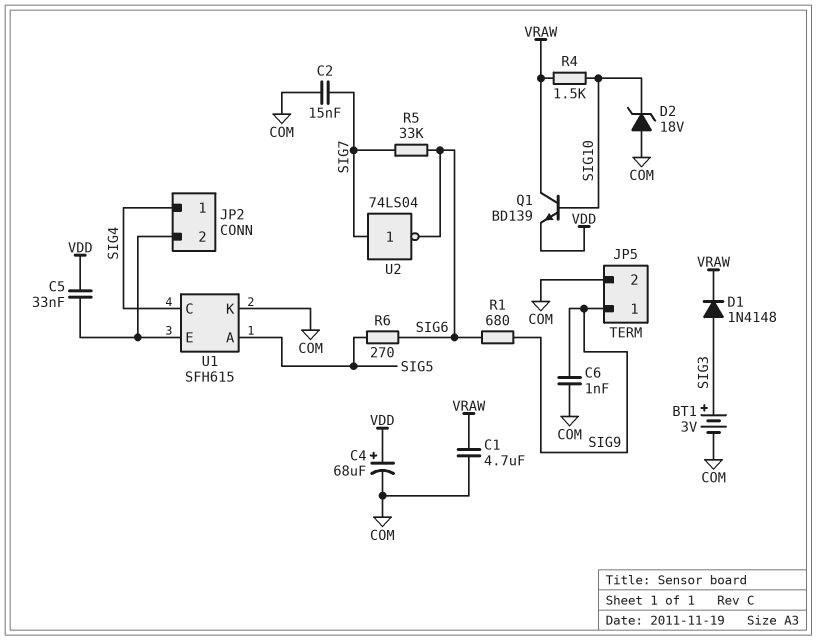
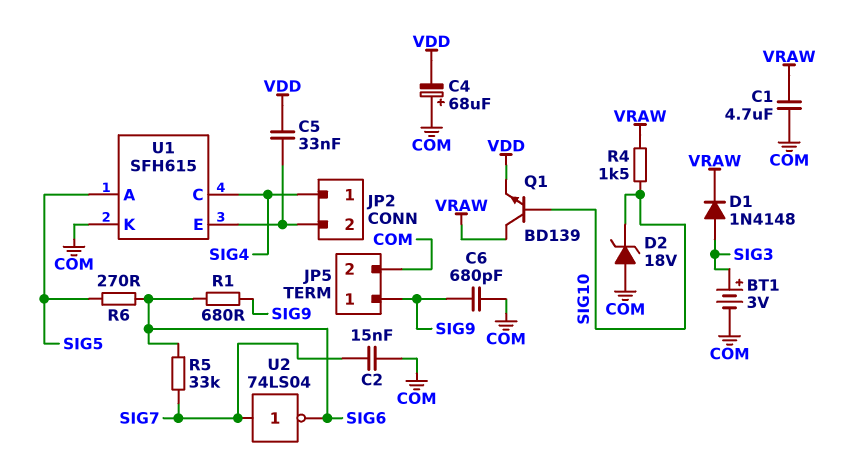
C4: 68uF (plus VDD, minus COM) -> 68uF (plus COM, minus VDD)
C6: 1nF (COM, SIG9) -> 680pF (COM, SIG9)

